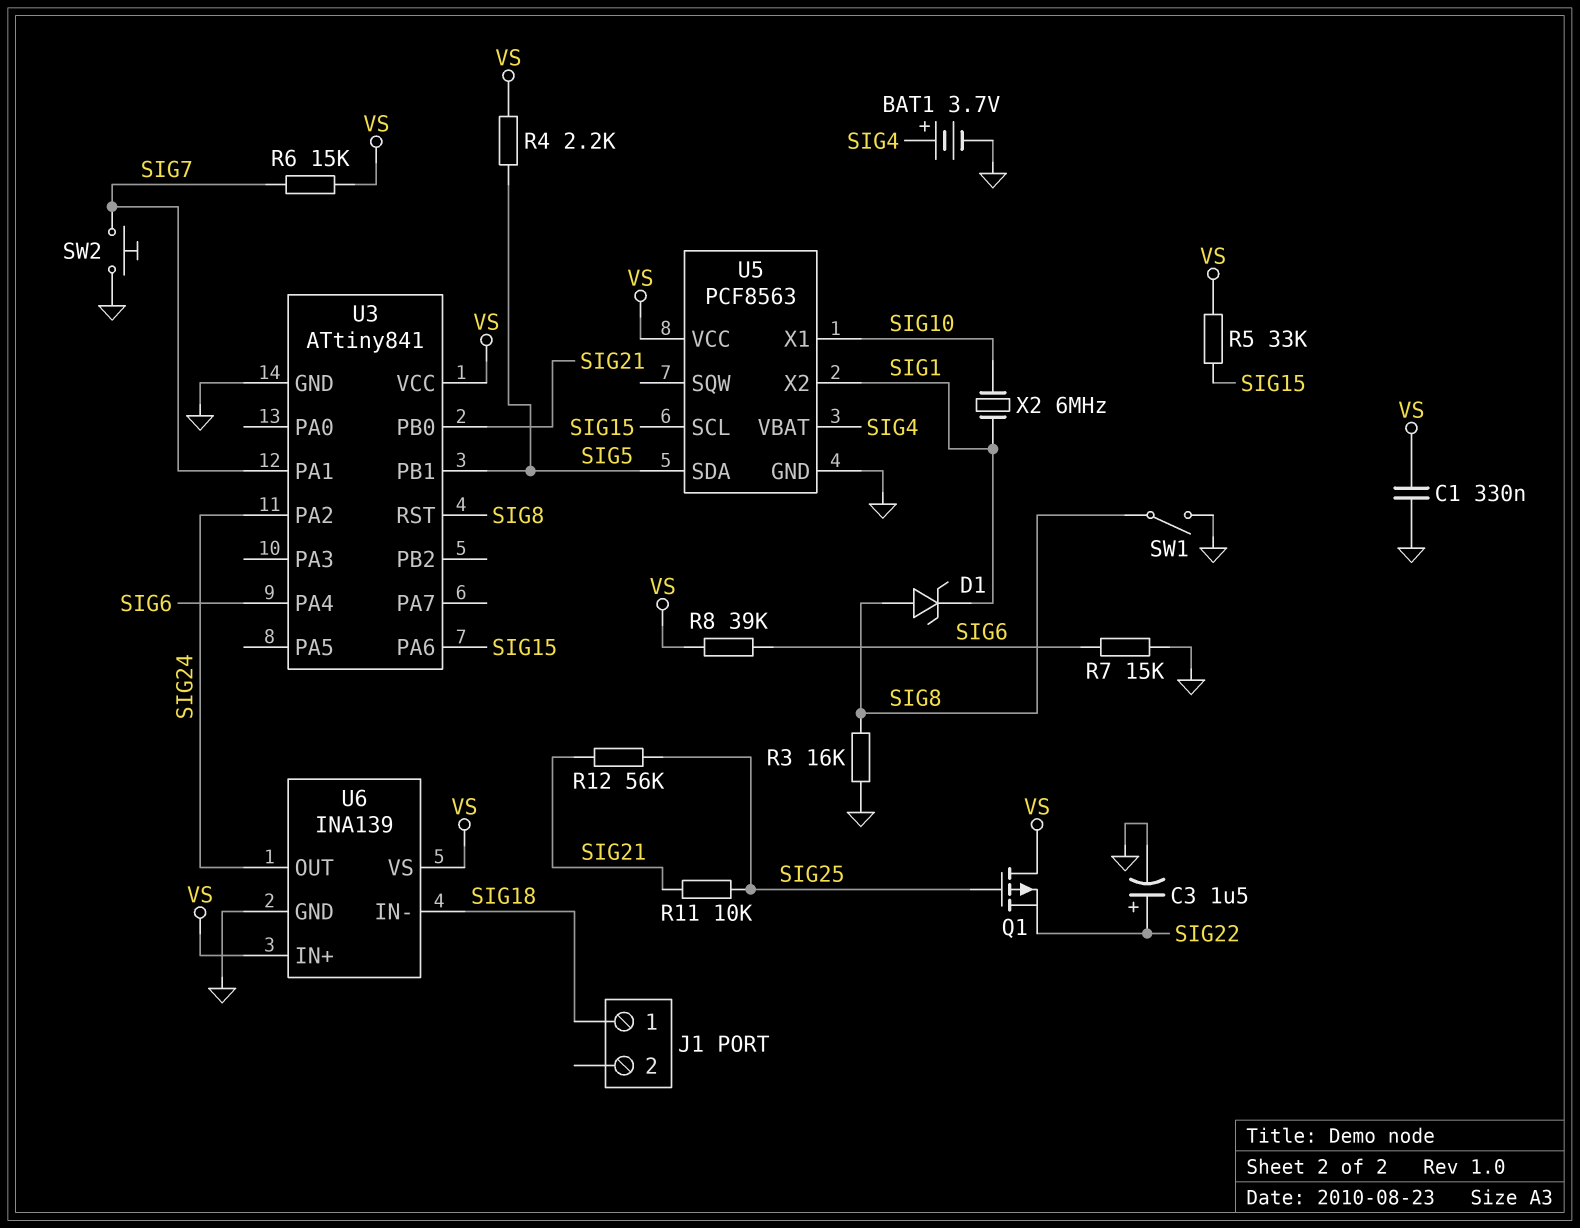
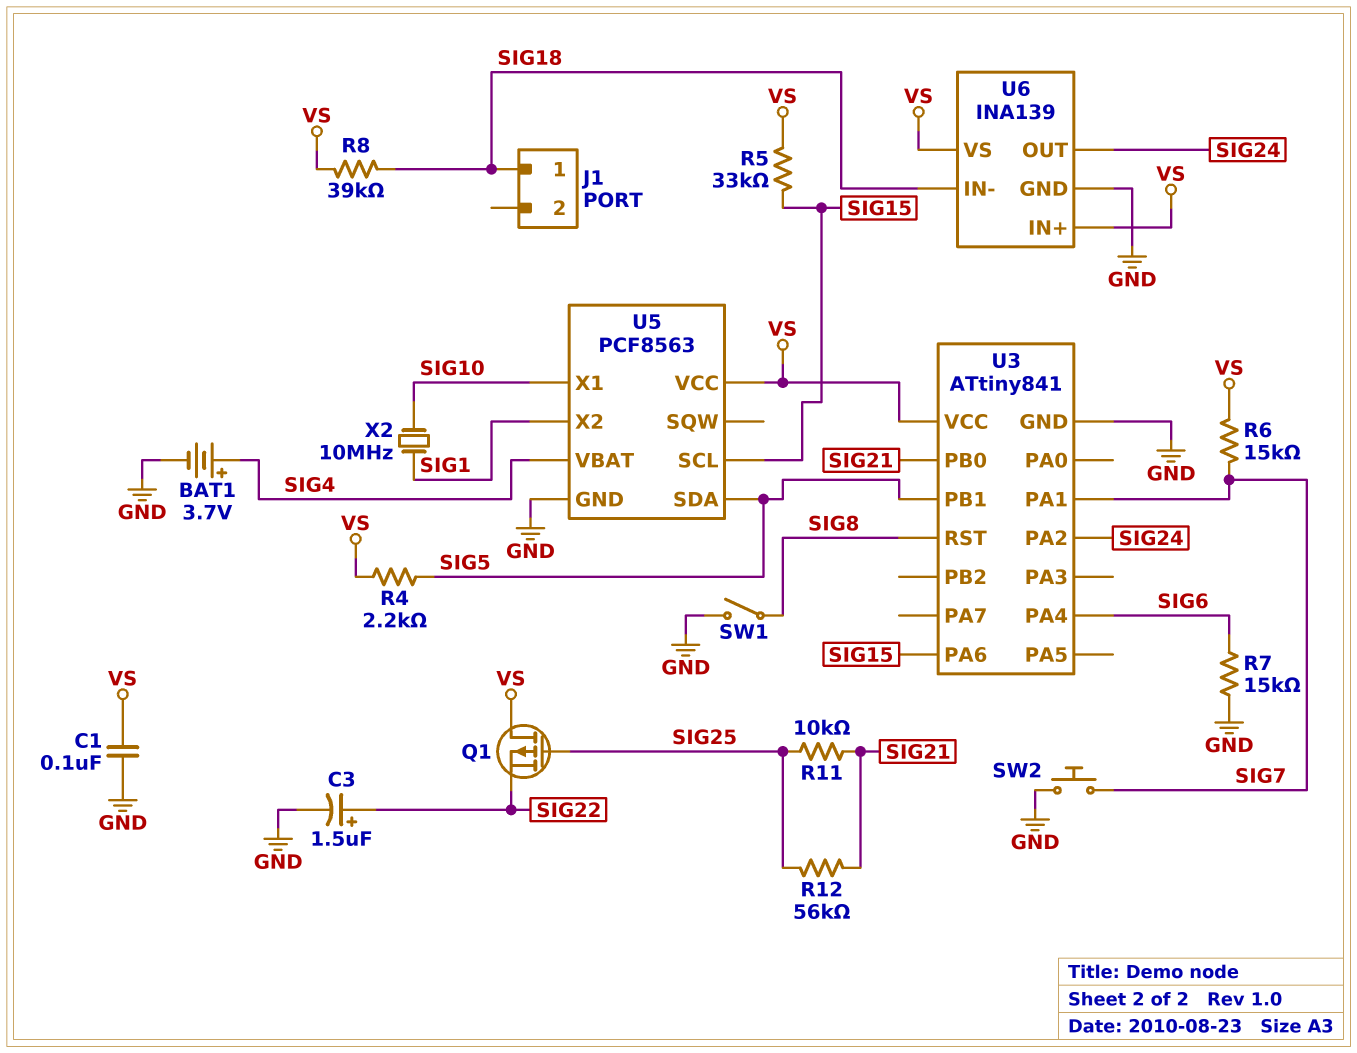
C1: 330nF (GND, VS) -> 100nF (GND, VS)
D1: zener (A SIG8, K SIG1) -> none
R3: 16k (GND, SIG8) -> none
R8: 39k (SIG6, VS) -> 39k (SIG18, VS)
X2: 6MHz (SIG1, SIG10) -> 10MHz (SIG1, SIG10)

